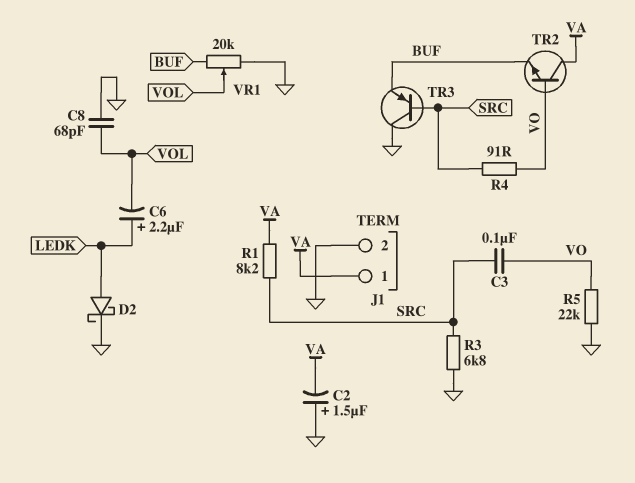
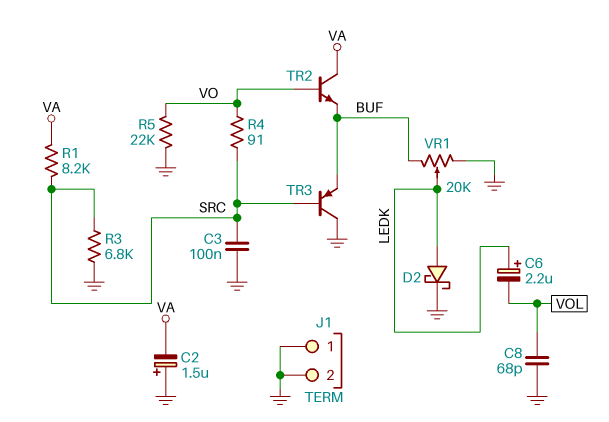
C3: 100nF (SRC, VO) -> 100nF (GND, SRC)
J1 pin 1: VA -> GND
VR1: 20k (BUF, GND, wiper VOL) -> 20k (BUF, GND, wiper LEDK)

